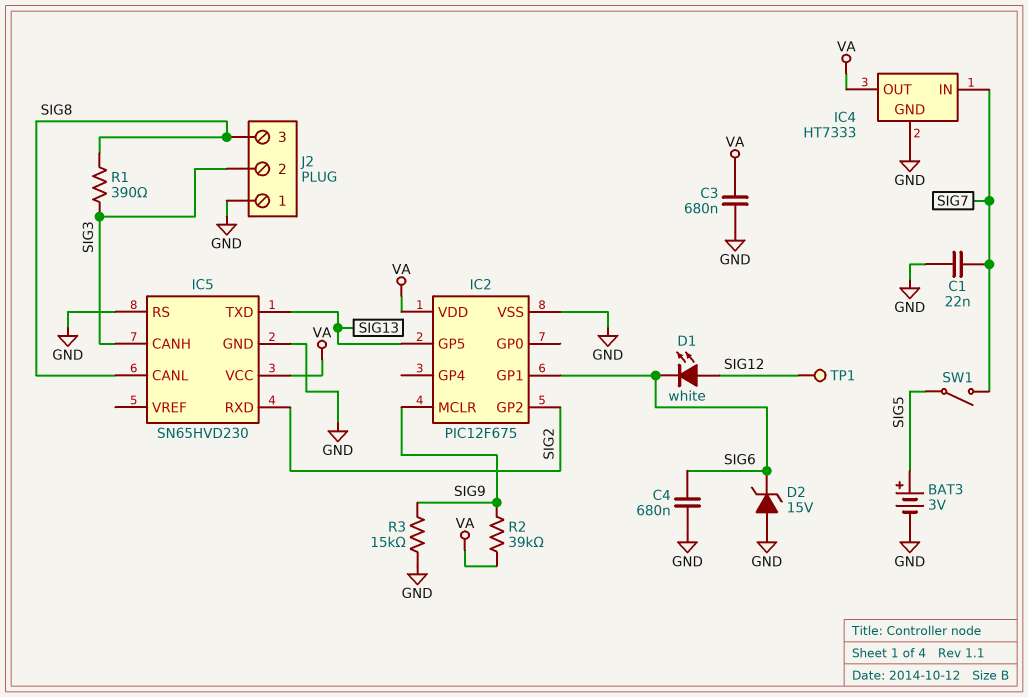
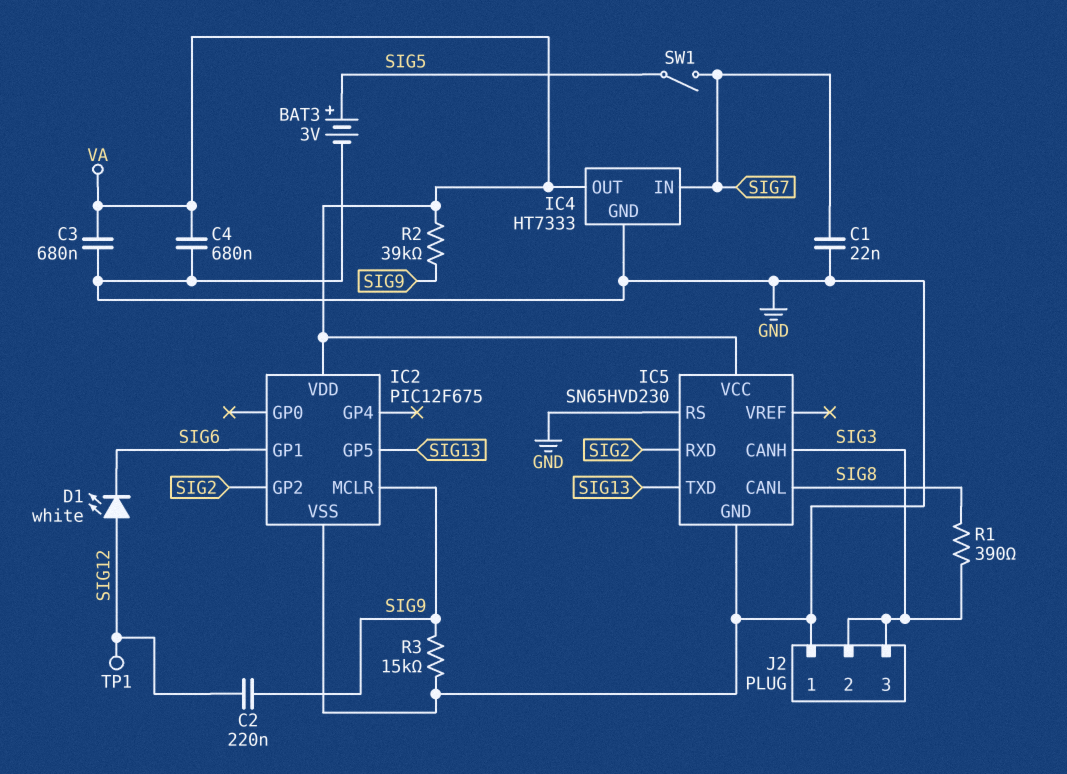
C2: none -> 220nF (SIG9, SIG12)
C4: 680nF (GND, SIG6) -> 680nF (GND, VA)
D2: zener 15V (A GND, K SIG6) -> none
J2 pin 3: SIG8 -> SIG3

